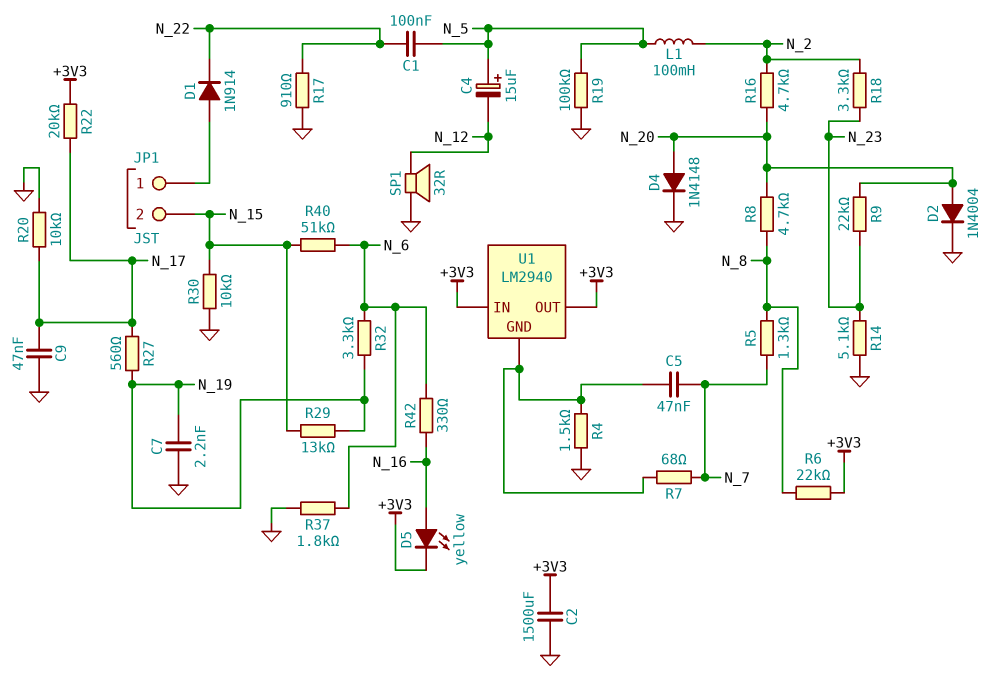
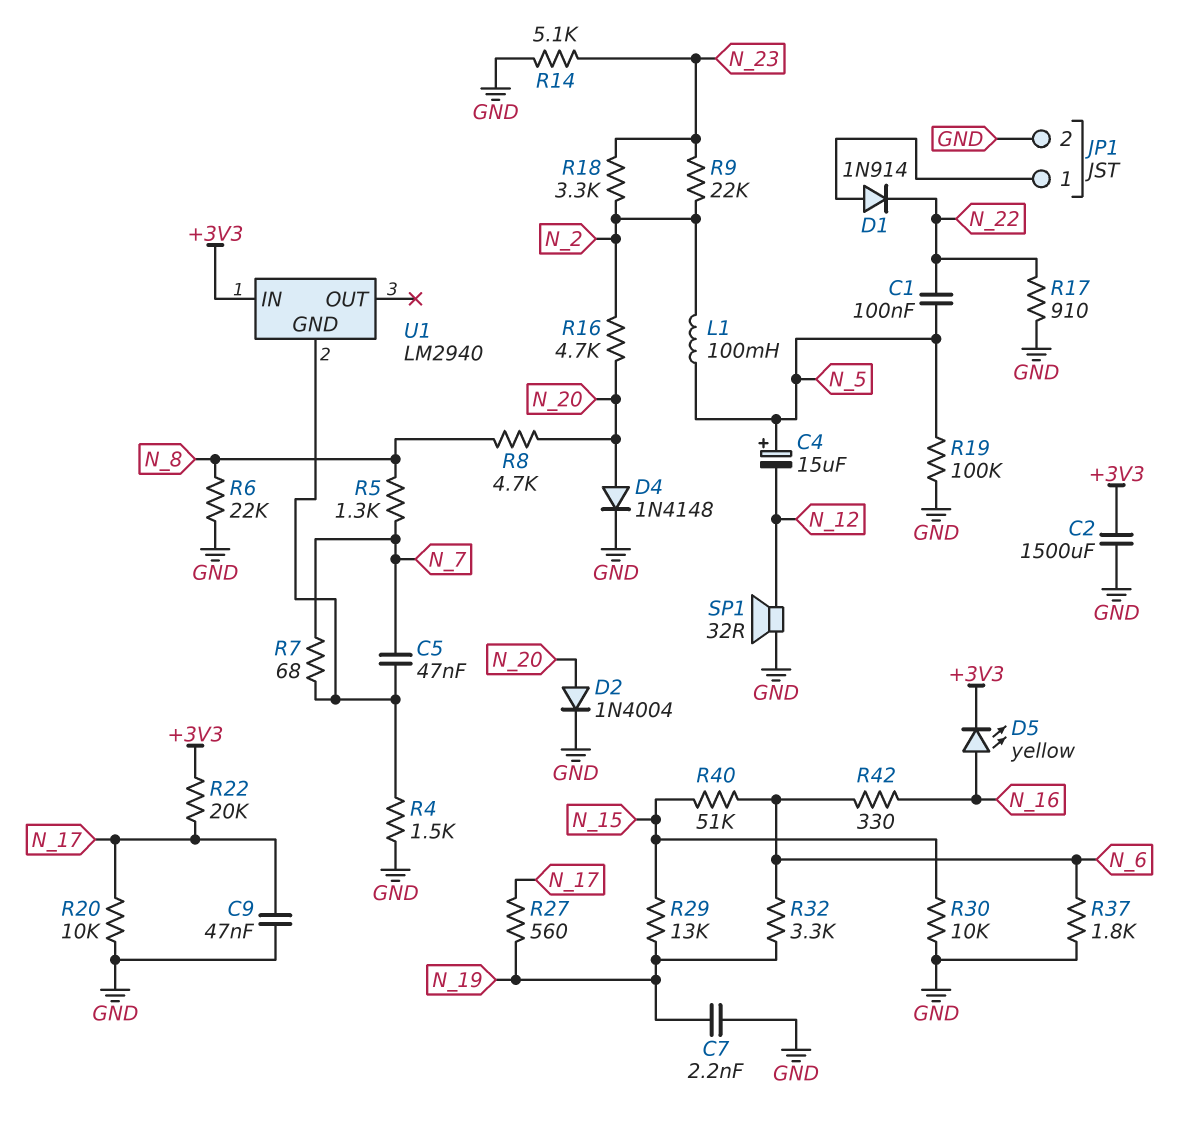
JP1 pin 2: N_15 -> GND
R6: 22k (+3V3, N_8) -> 22k (GND, N_8)
R9: 22k (N_20, N_23) -> 22k (N_2, N_23)
U1 pin OUT: +3V3 -> none

